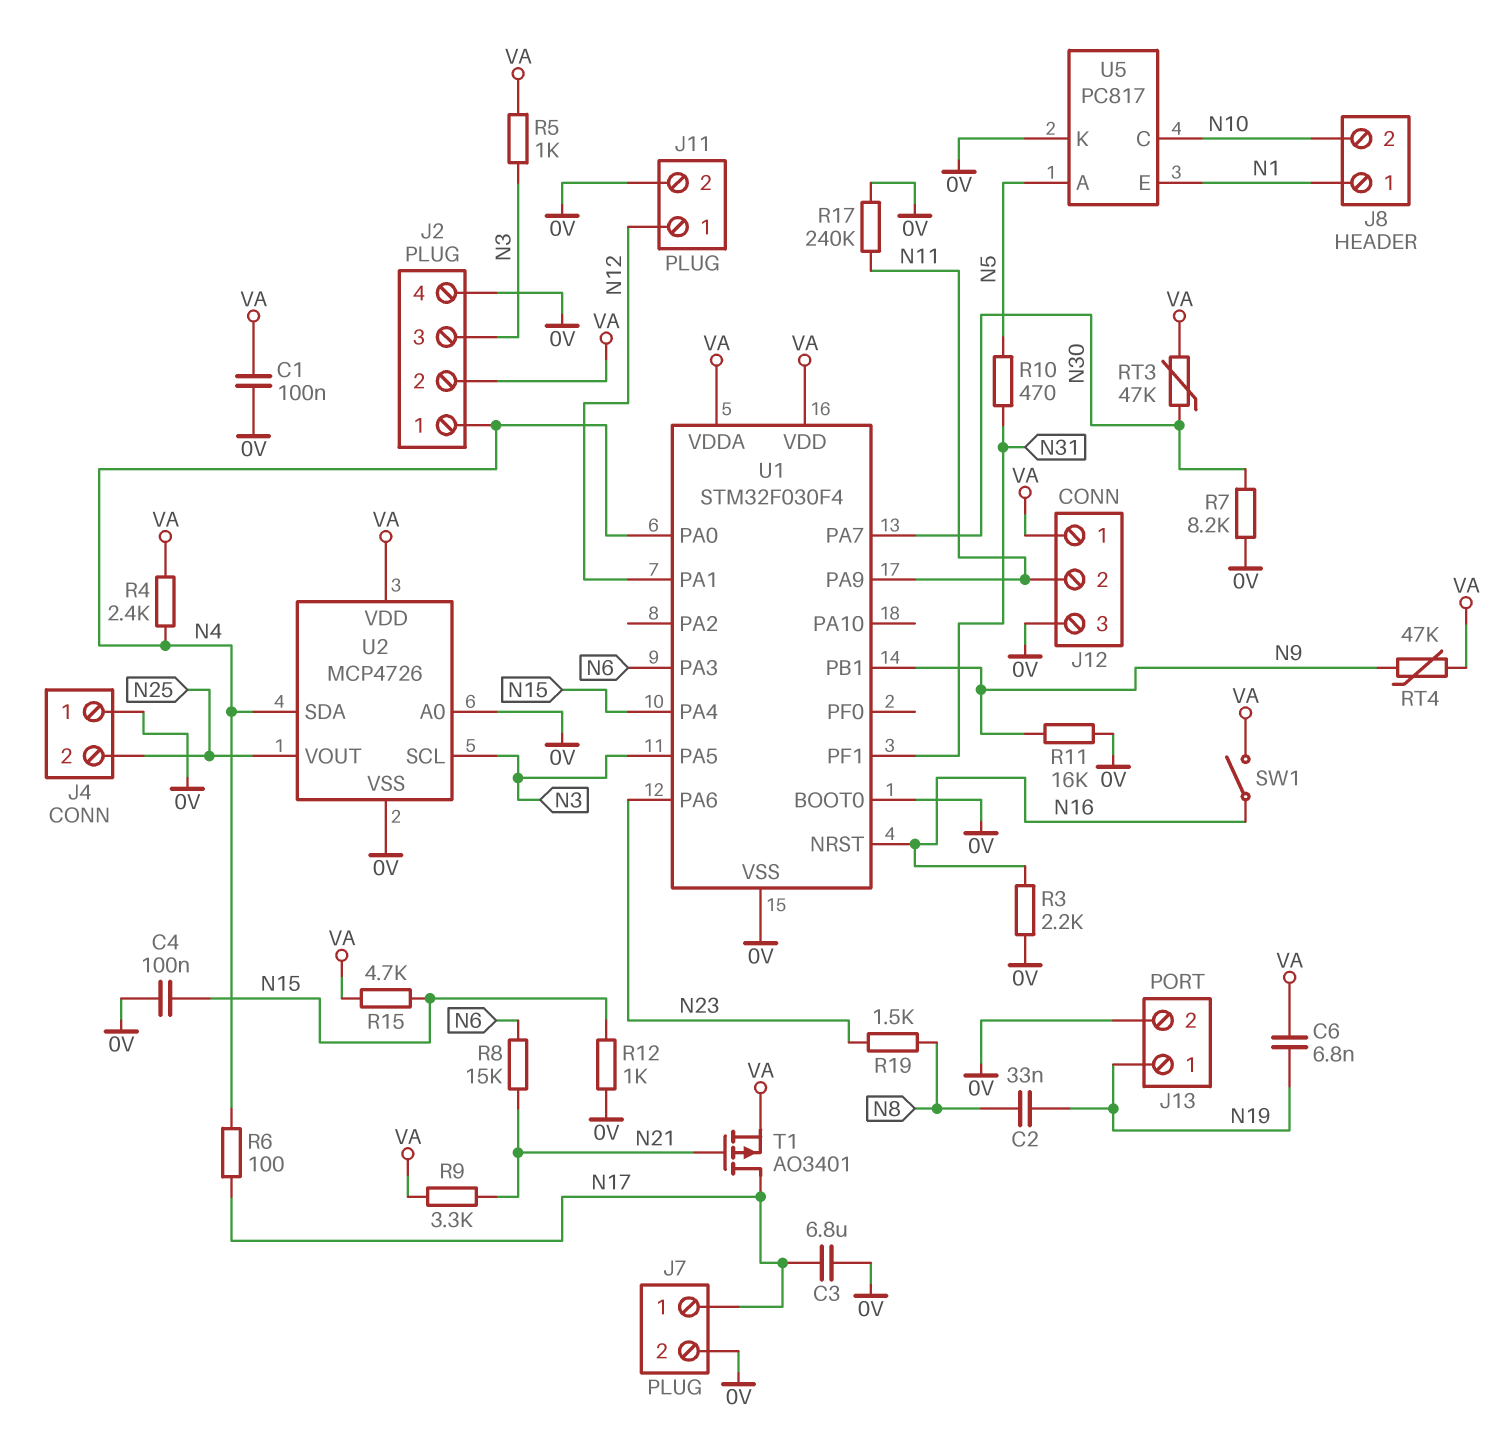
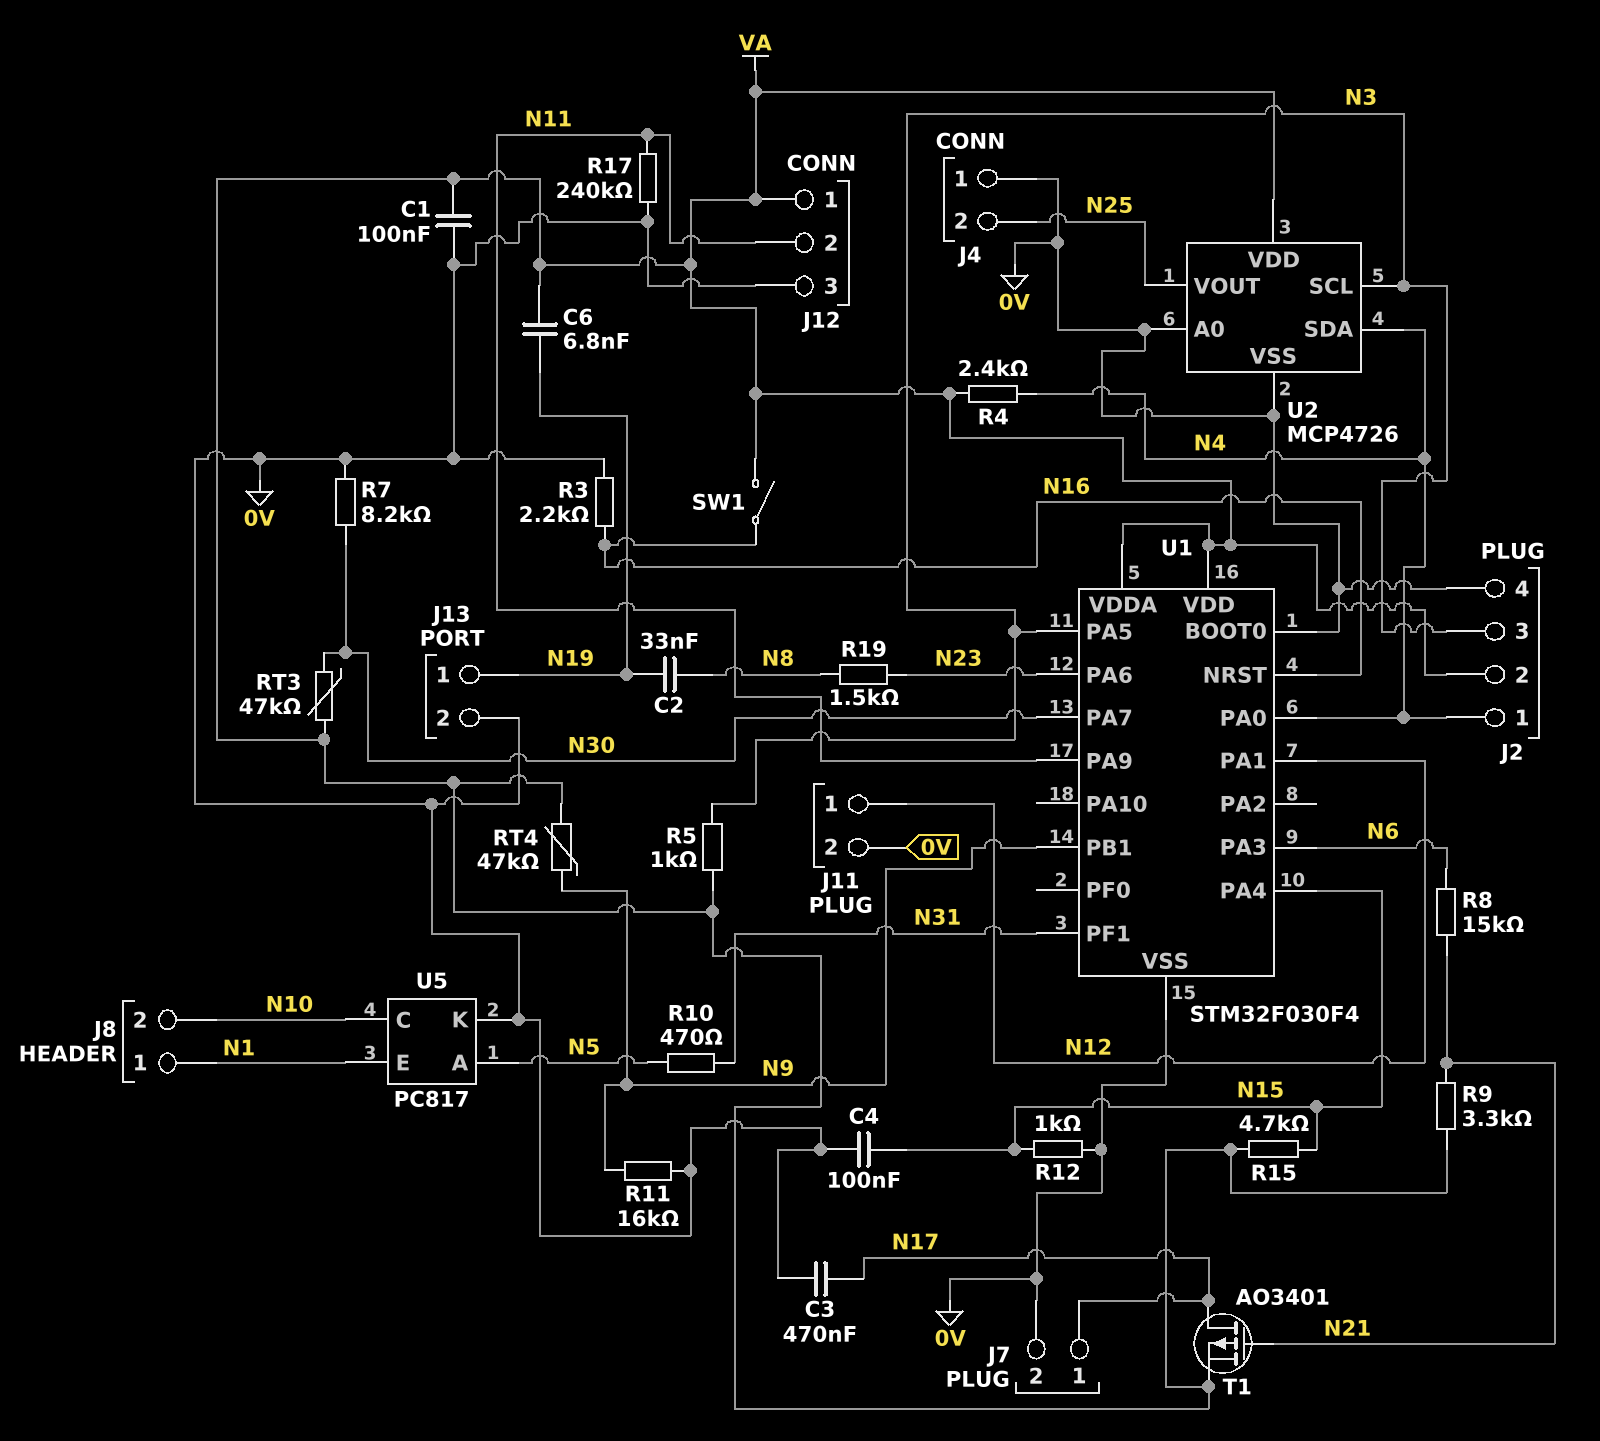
C3: 6.8uF (0V, N17) -> 470nF (0V, N17)
R6: 100 (N4, N17) -> none

